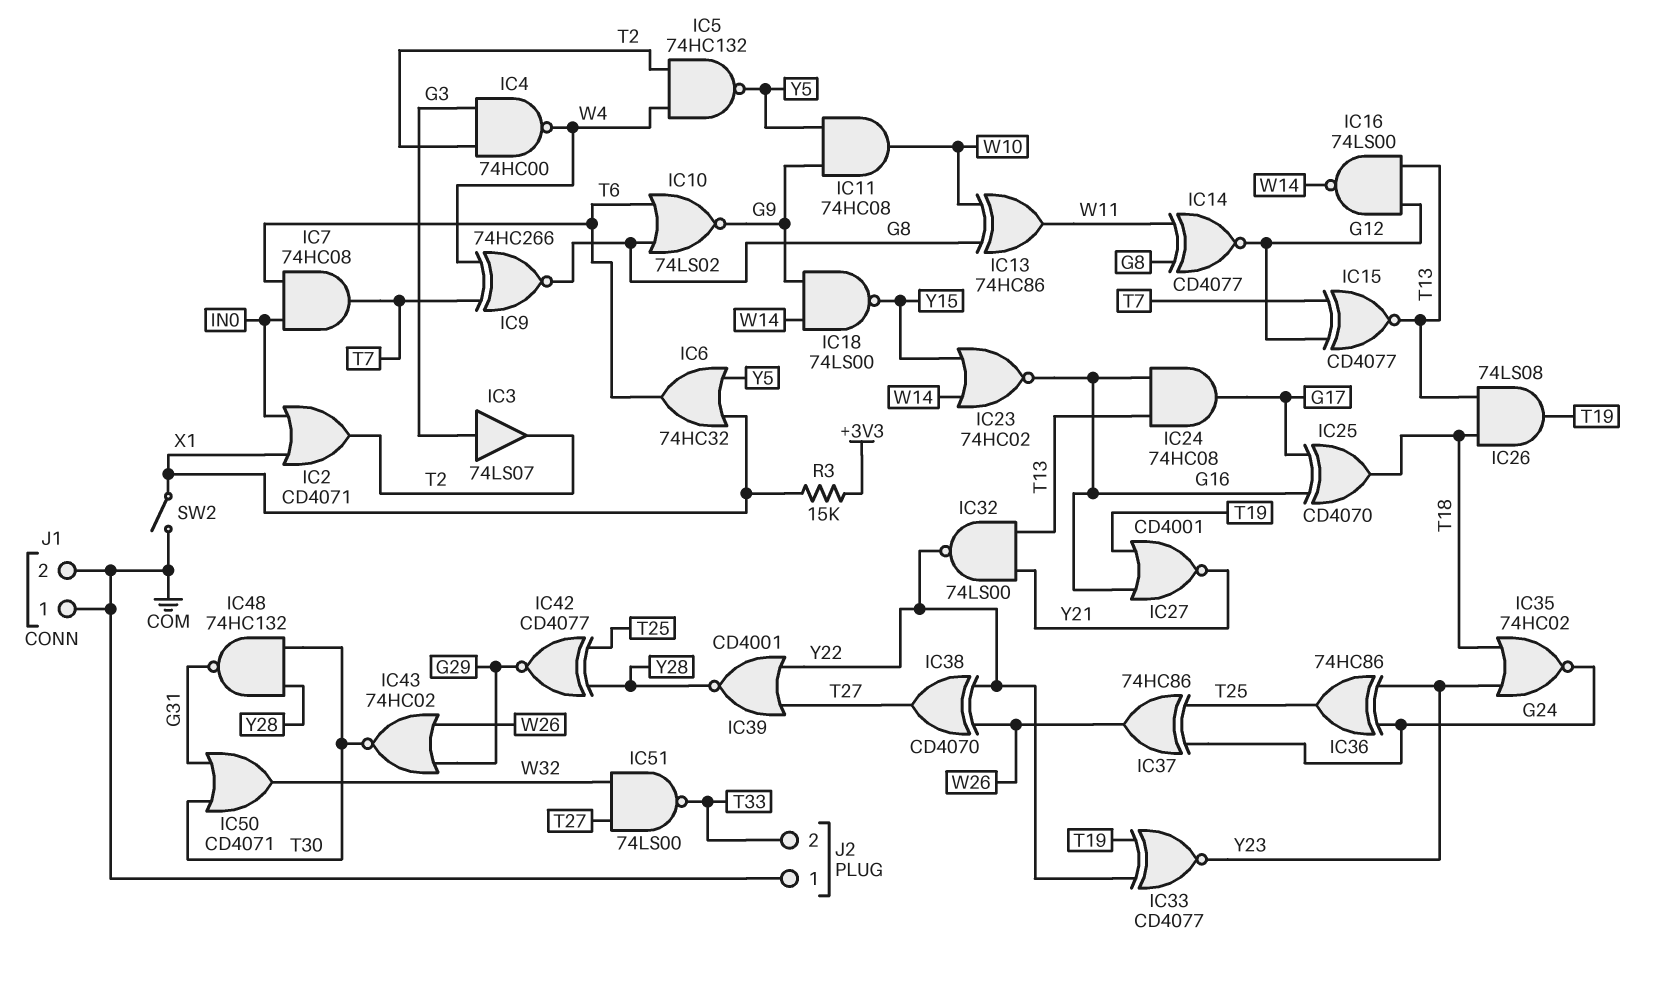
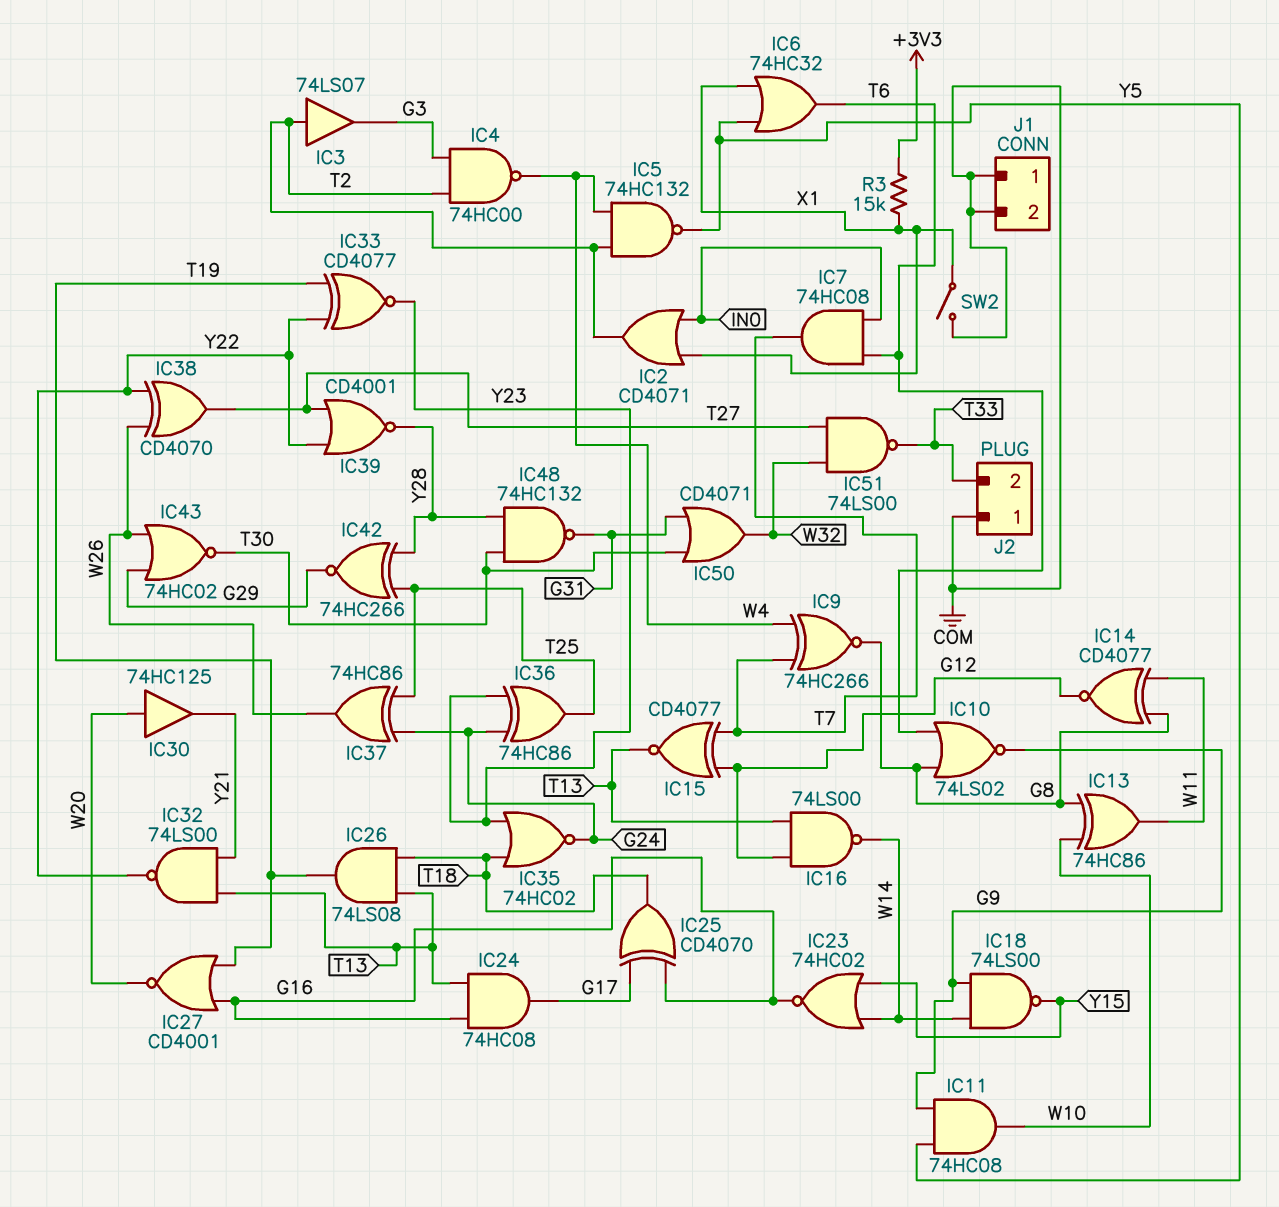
IC3: buffer 74LS07 (in G3, out T2) -> buffer 74LS07 (in T2, out G3)
IC27: NOR CD4001 (in G16, in T19, out Y21) -> NOR CD4001 (in G16, in T19, out W20)
IC30: none -> buffer 74HC125 (in W20, out Y21)
IC42: XNOR CD4077 (in T25, in Y28, out G29) -> XNOR 74HC266 (in T25, in Y28, out G29)

